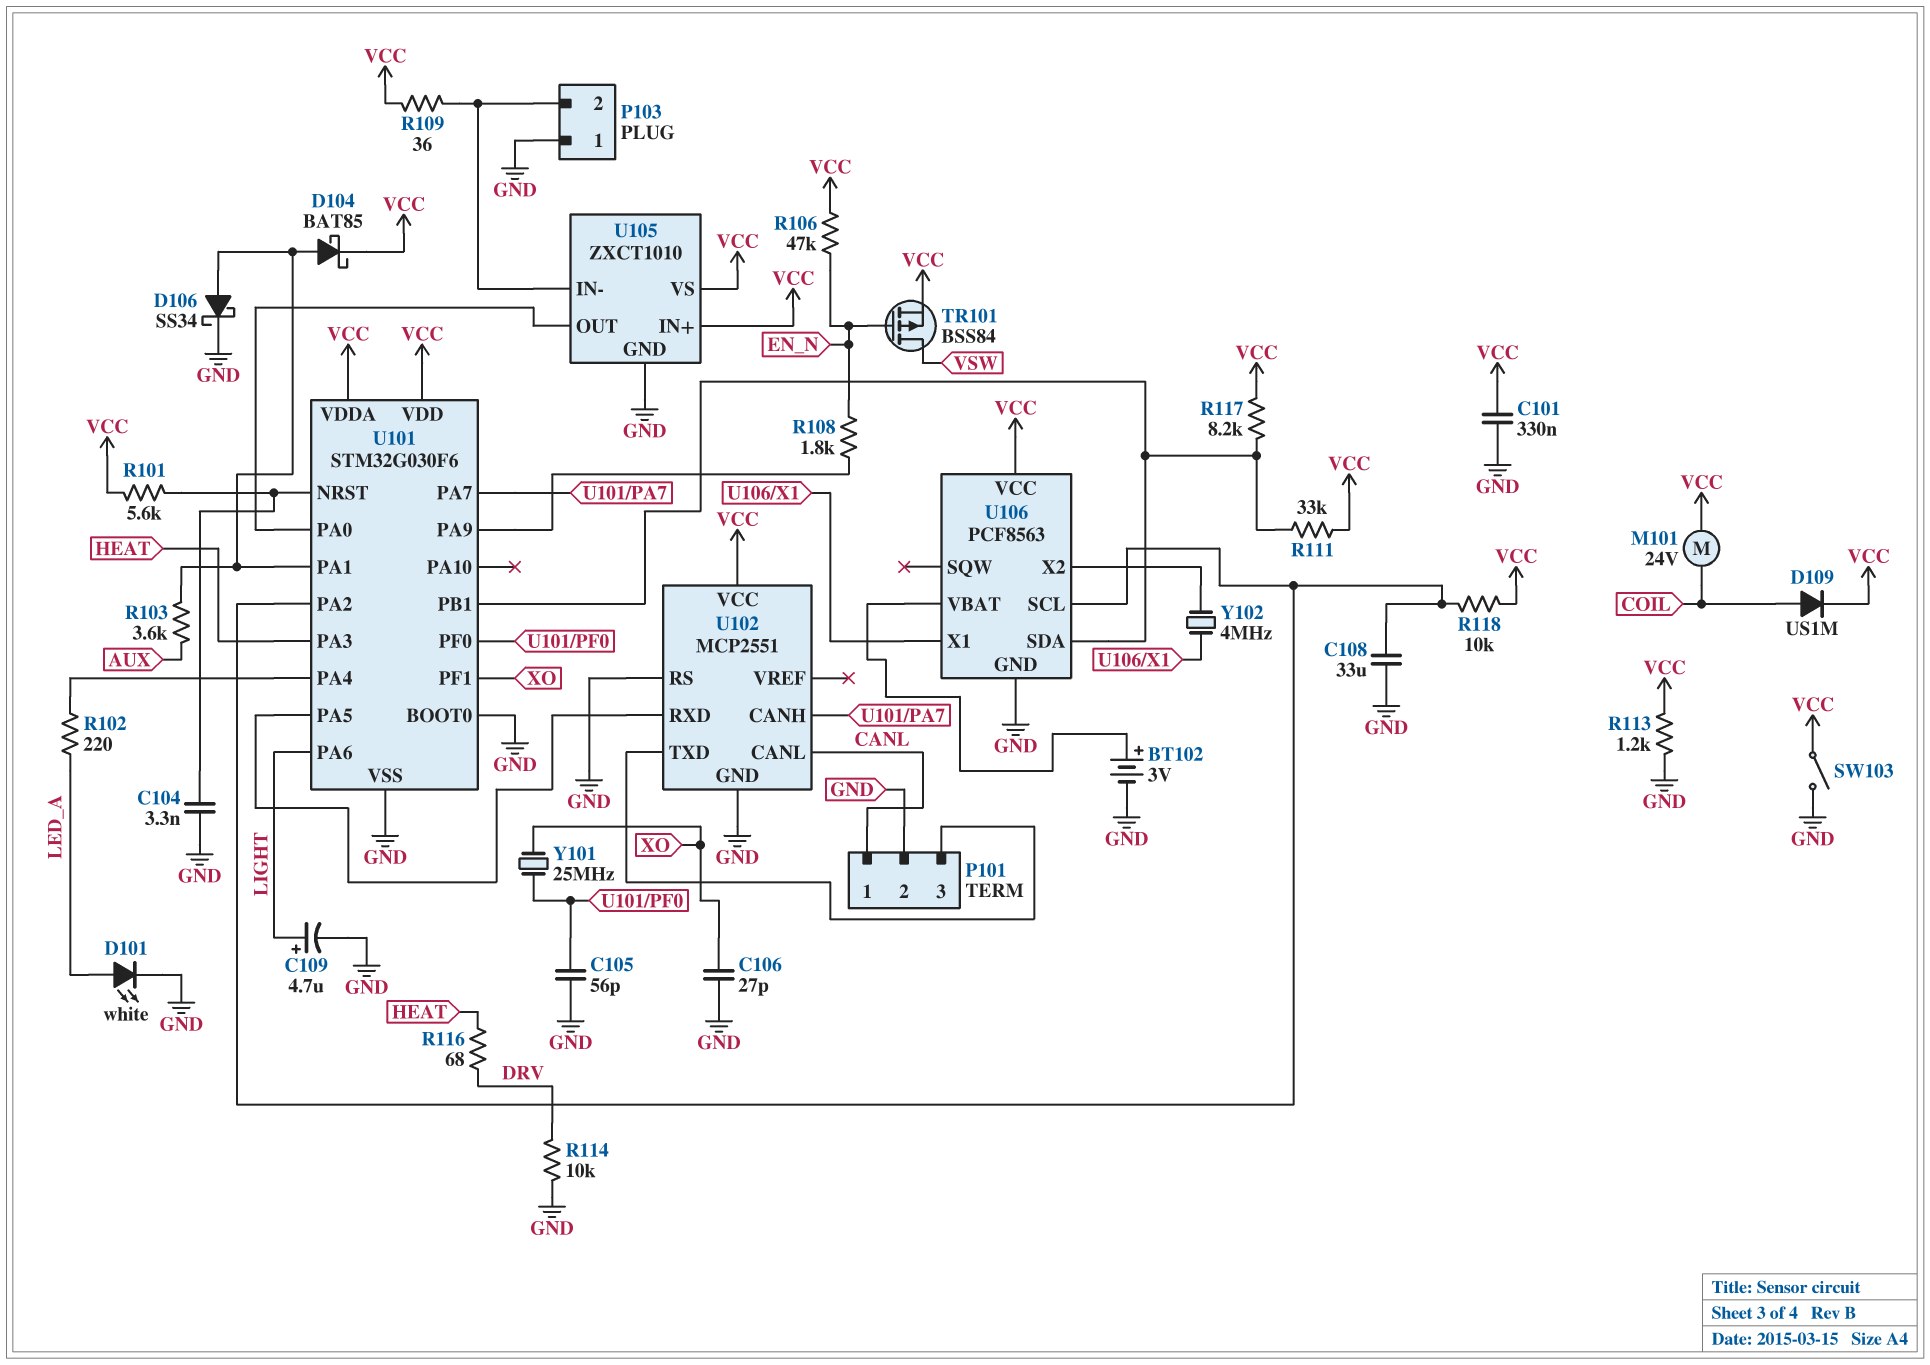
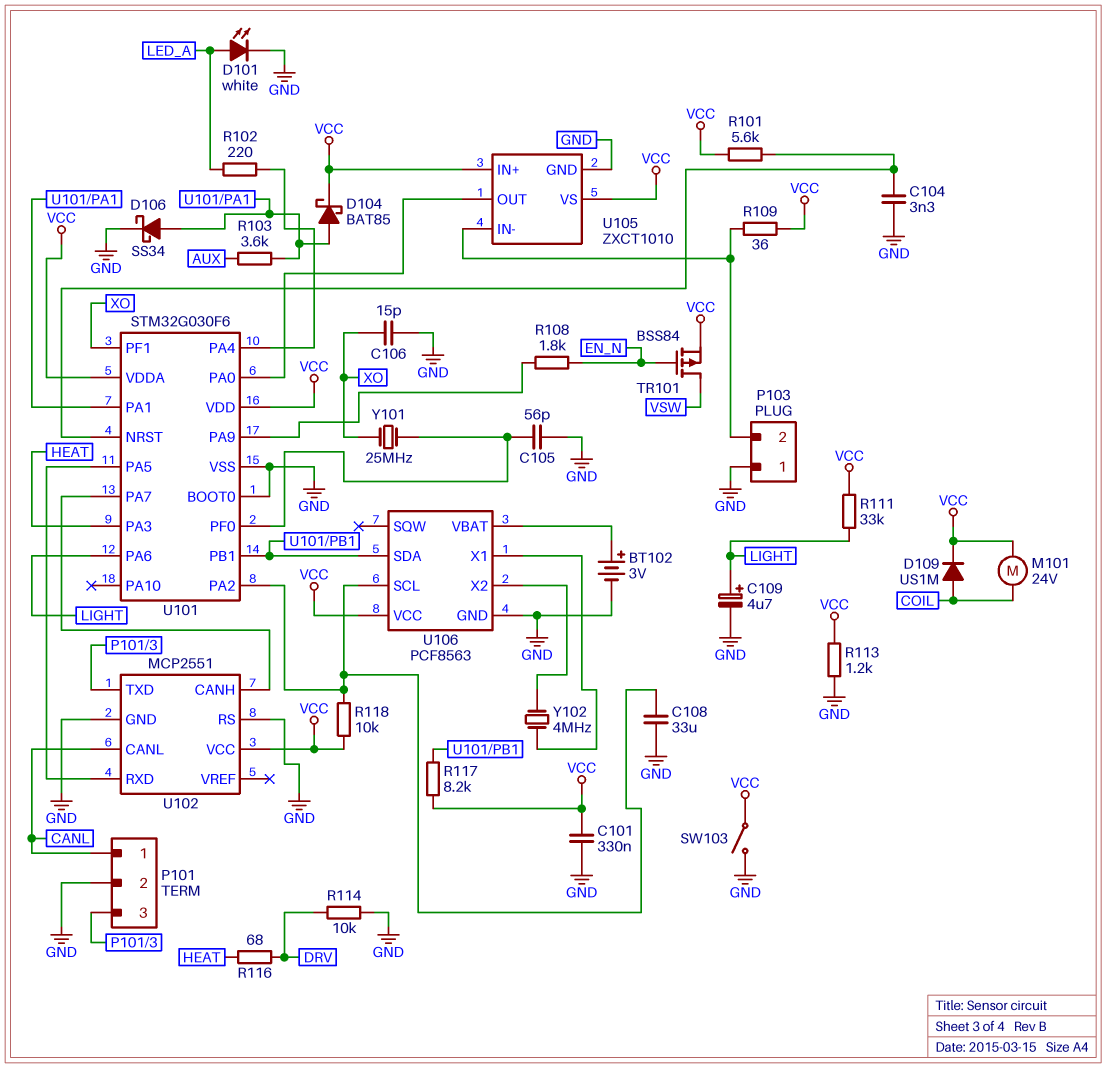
C106: 27pF (GND, XO) -> 15pF (GND, XO)
R106: 47k (EN_N, VCC) -> none
R111: 33k (U101/PB1, VCC) -> 33k (LIGHT, VCC)

